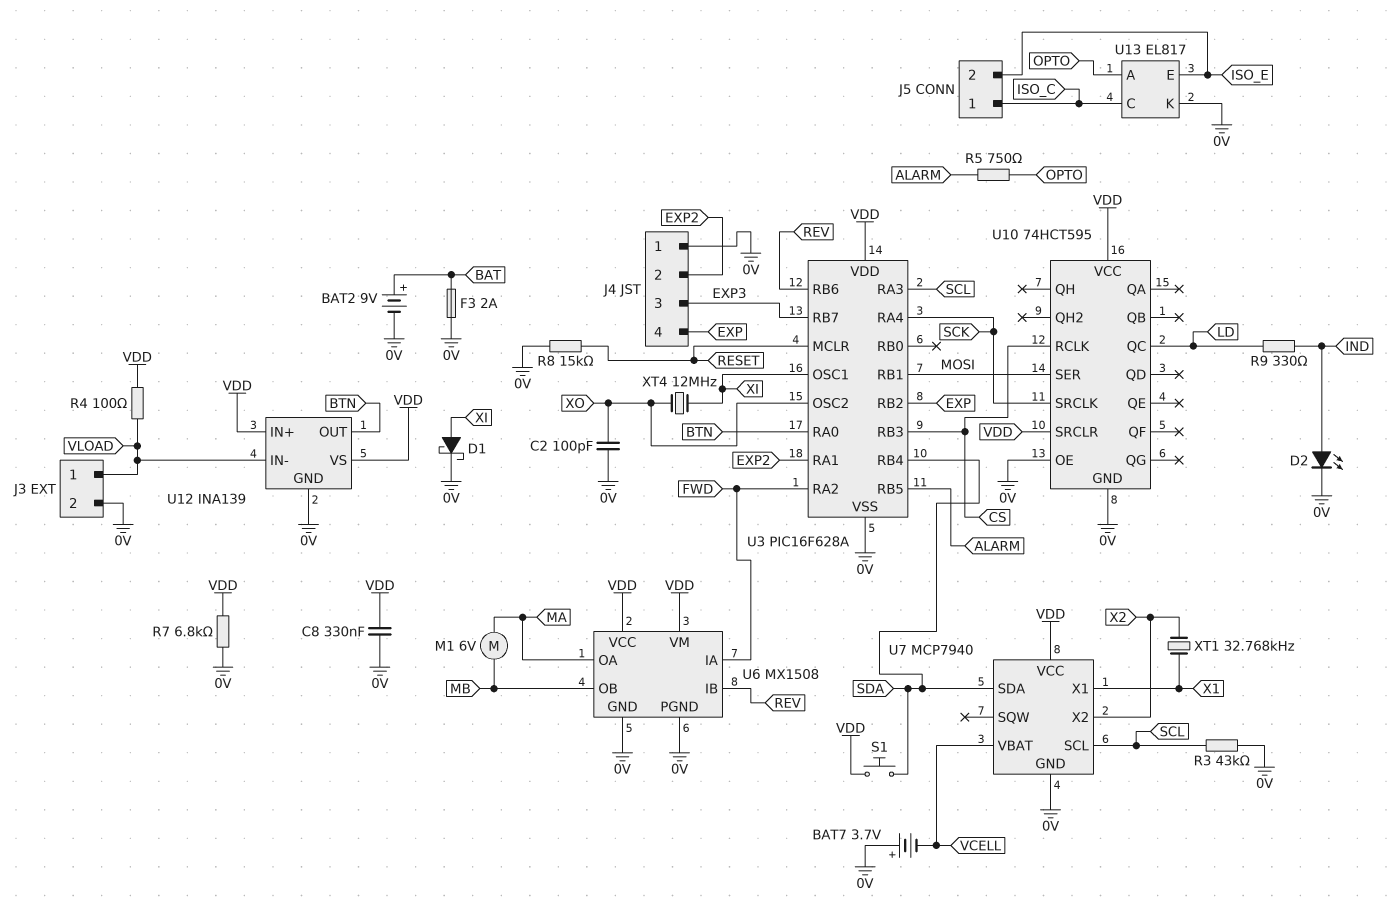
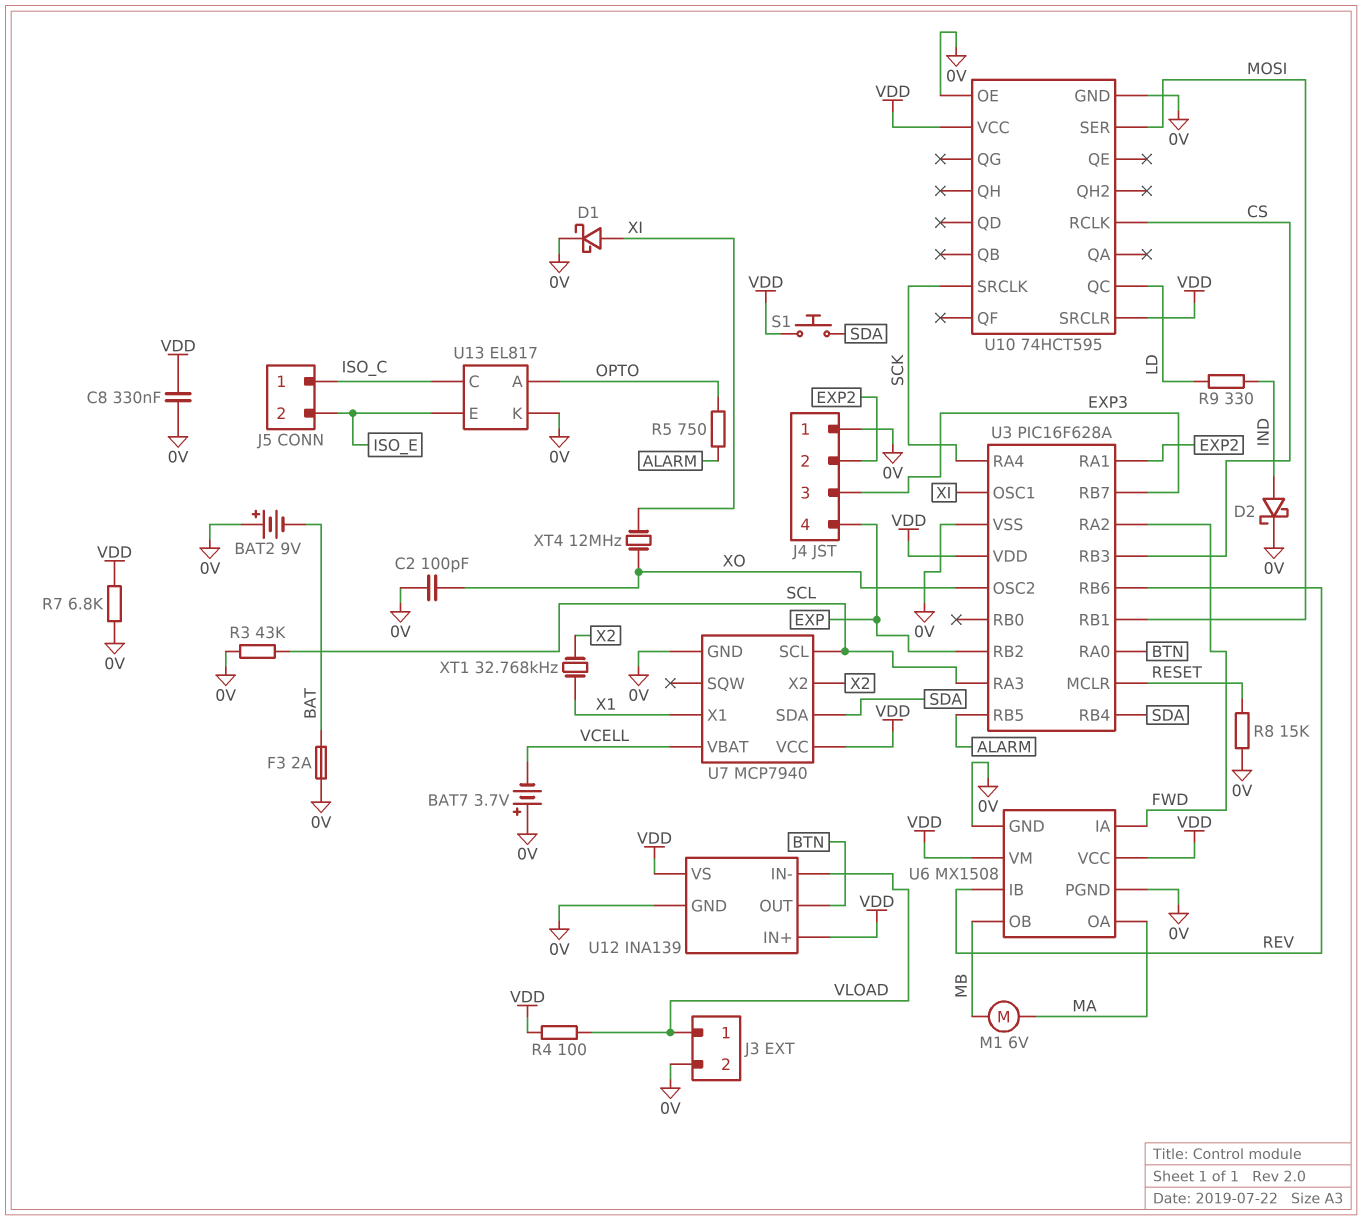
BAT2: 9V (plus BAT, minus 0V) -> 9V (plus 0V, minus BAT)
D2: LED (A IND, K 0V) -> schottky (A IND, K 0V)

